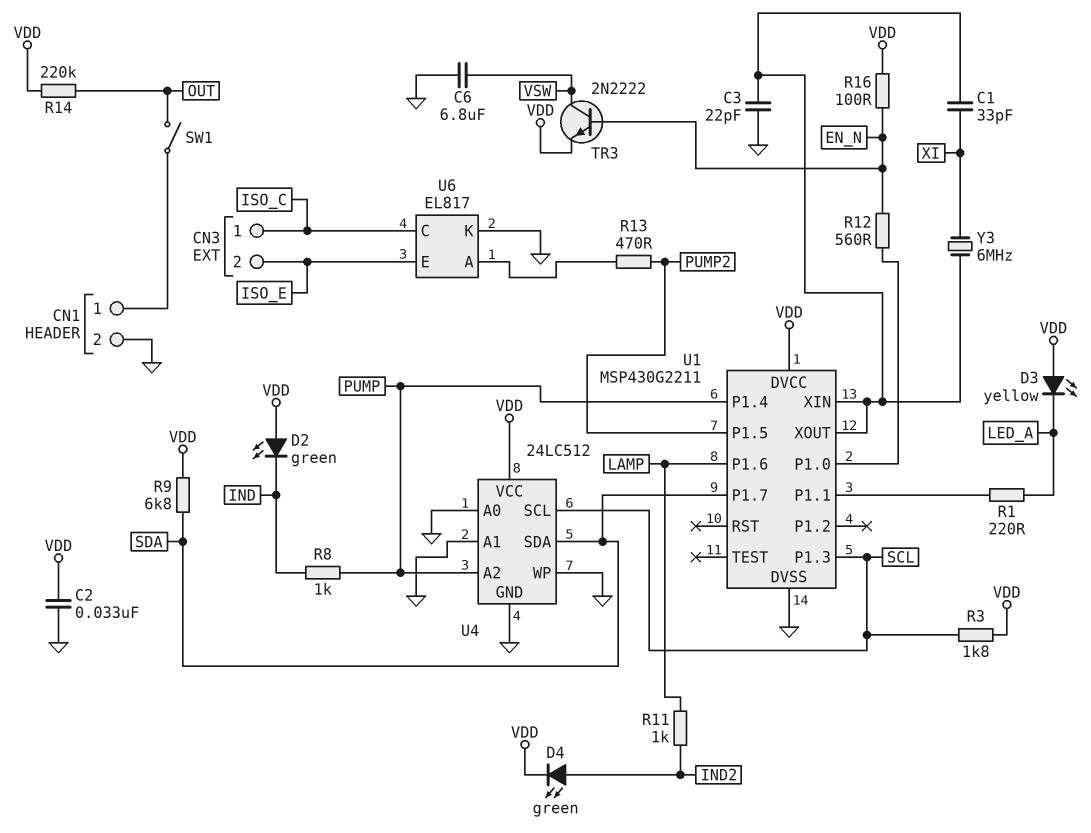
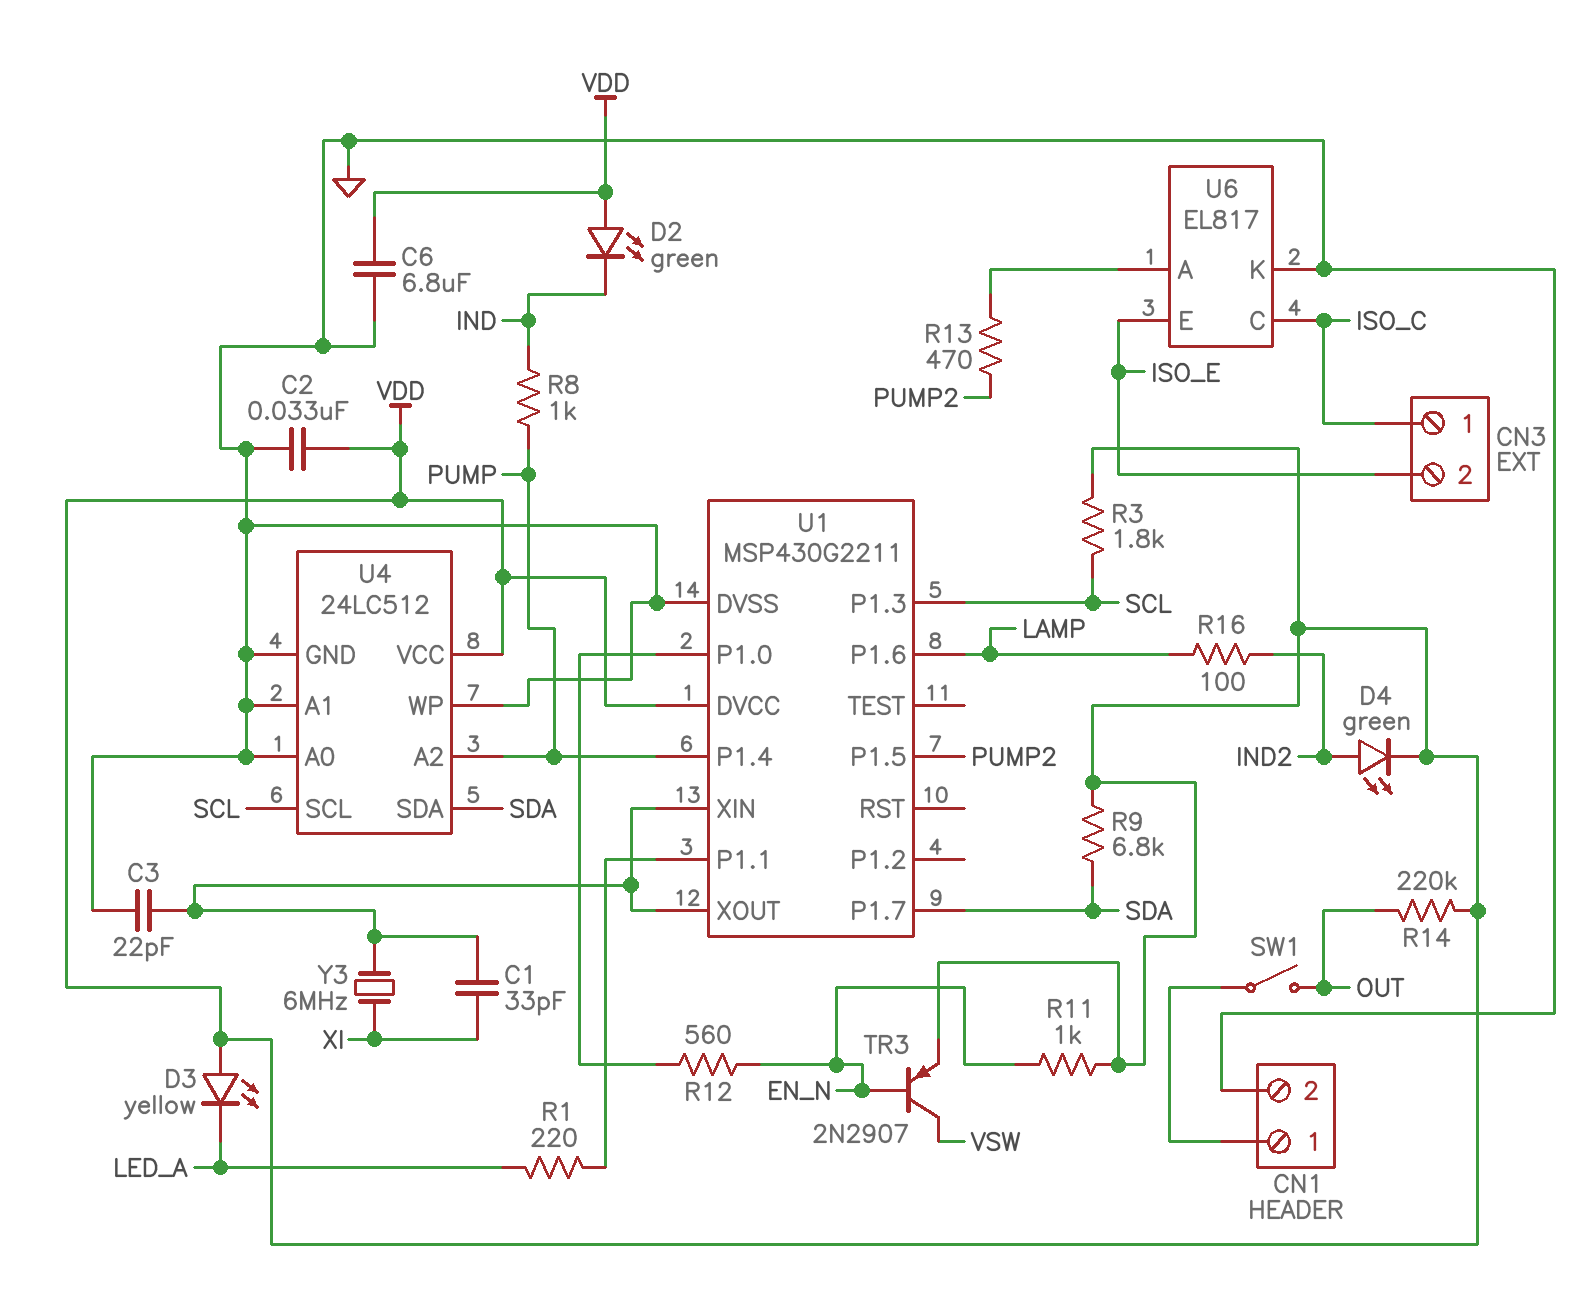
C6: 6.8uF (GND, VSW) -> 6.8uF (GND, VDD)
R11: 1k (IND2, LAMP) -> 1k (EN_N, VDD)
R16: 100 (EN_N, VDD) -> 100 (IND2, LAMP)
TR3: NPN 2N2222 (B EN_N, C VSW, E VDD) -> PNP 2N2907 (B EN_N, C VSW, E VDD)

